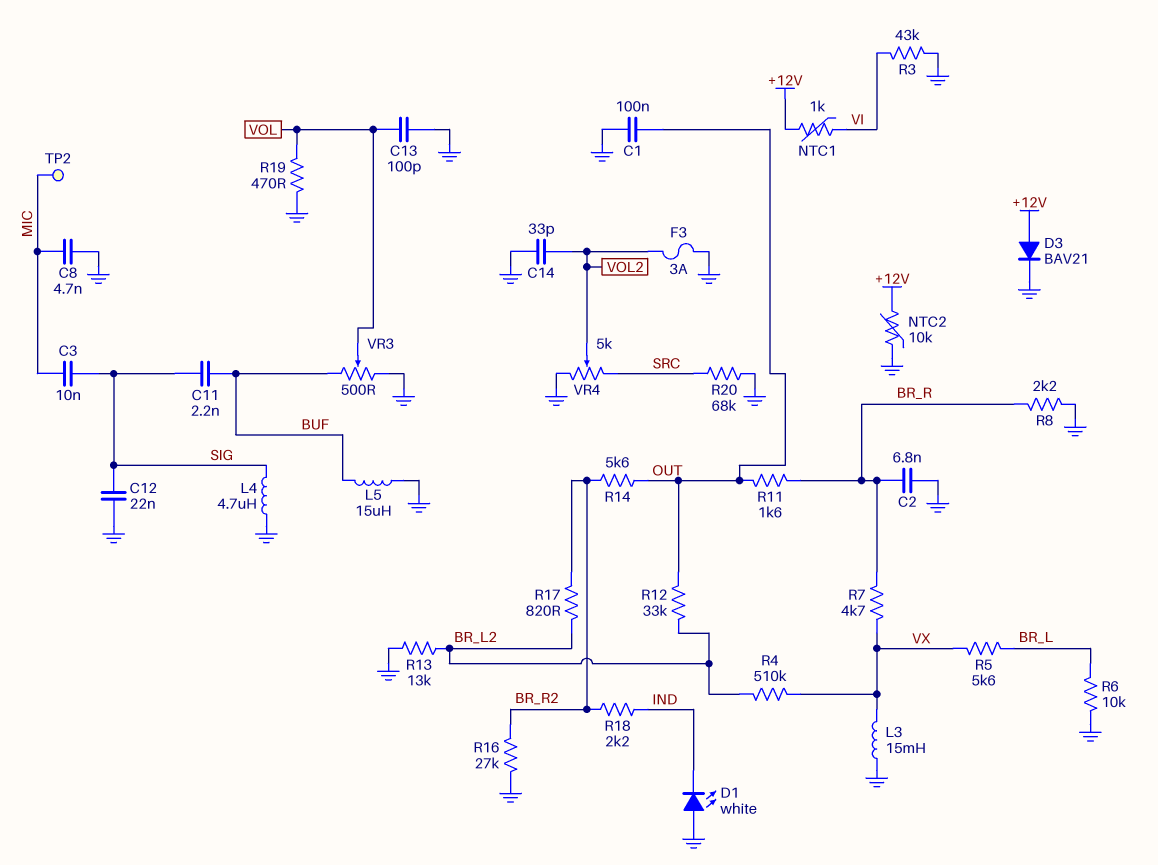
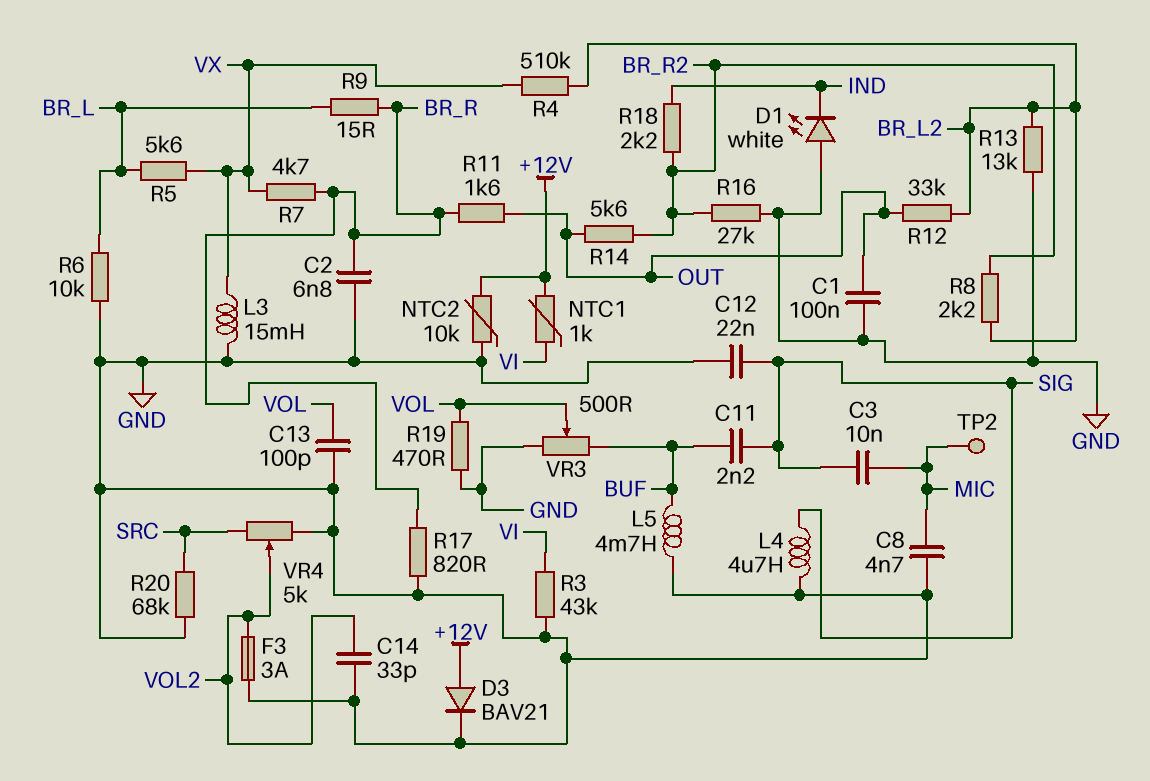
L5: 15uH (BUF, GND) -> 4.7mH (BUF, GND)
R8: 2.2k (BR_R, GND) -> 2.2k (BR_L2, BR_R2)
R9: none -> 15 (BR_L, BR_R)
R17: 820 (BR_L2, BR_R2) -> 820 (BR_R, GND)

